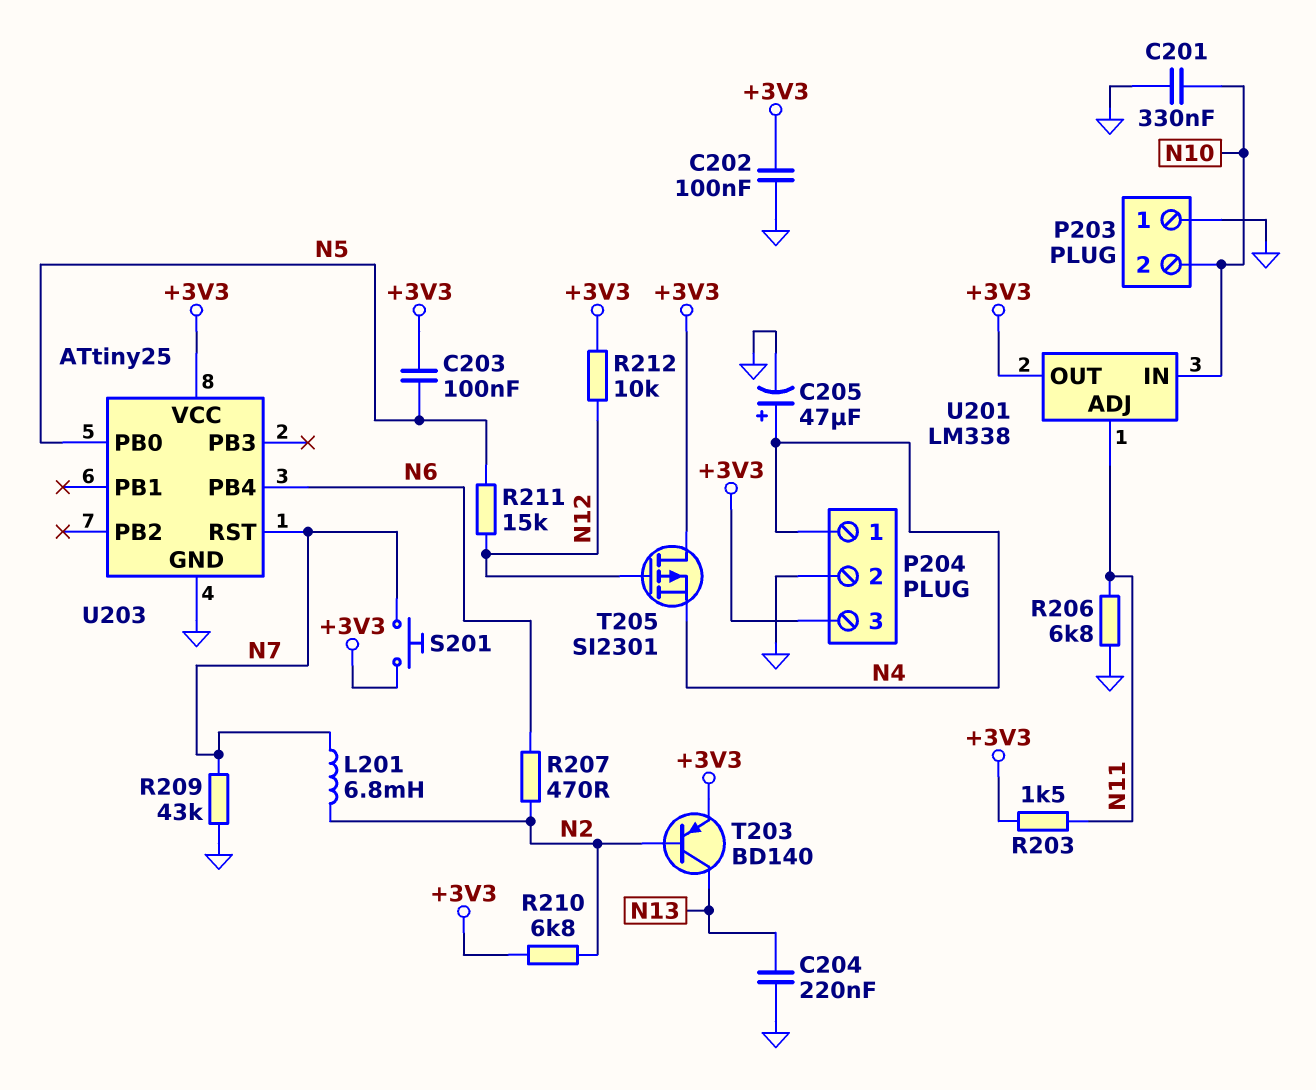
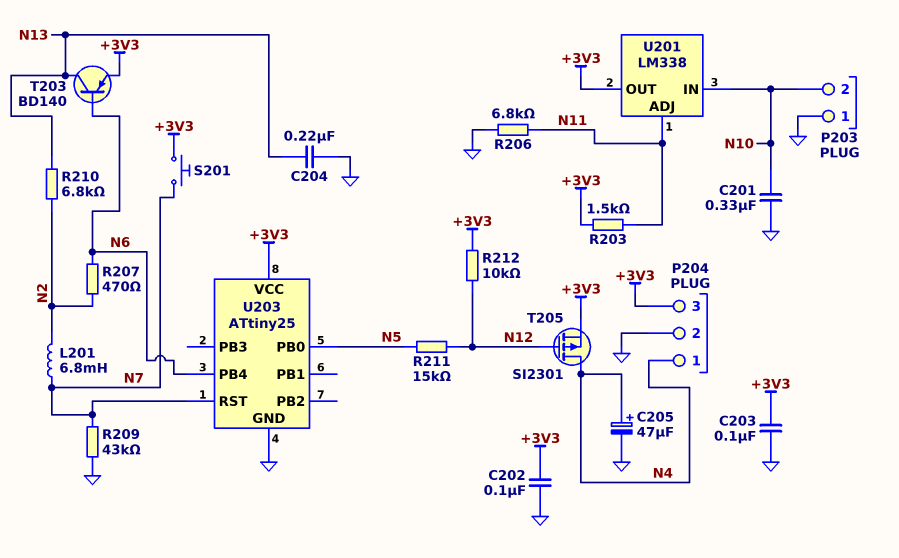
C203: 100nF (+3V3, N5) -> 100nF (+3V3, GND)
R210: 6.8k (+3V3, N2) -> 6.8k (N2, N13)
T203: PNP BD140 (B N2, C N13, E +3V3) -> PNP BD140 (B N6, C N13, E +3V3)
T205: PMOS SI2301 (G N12, D +3V3, S N4) -> PMOS SI2301 (G N12, D N4, S +3V3)

